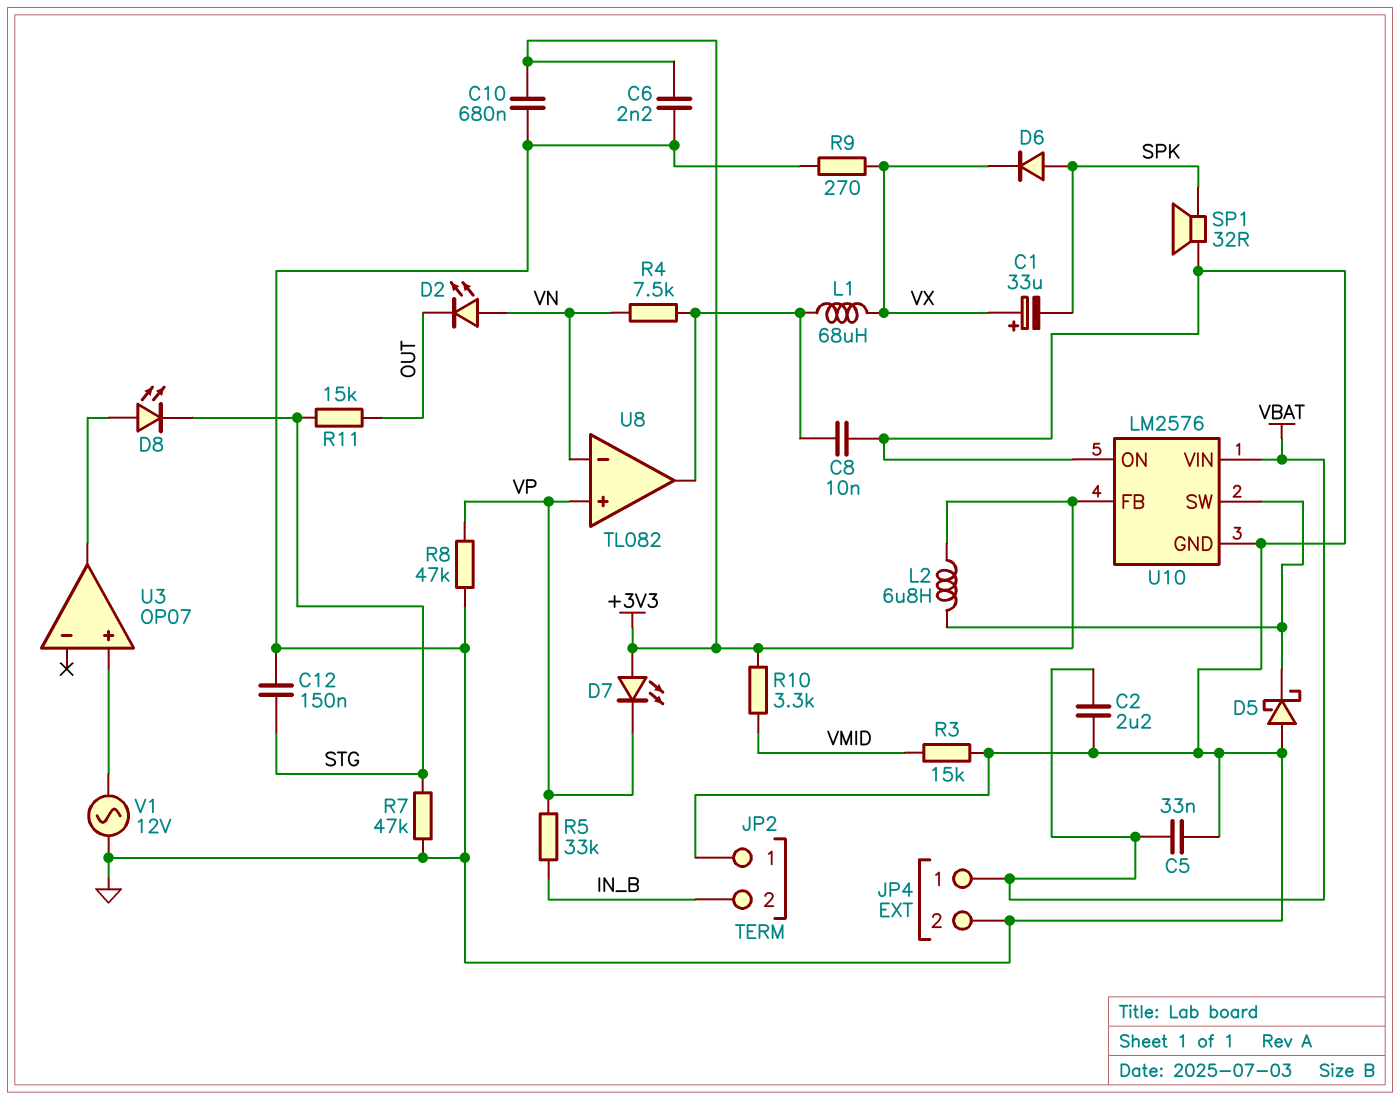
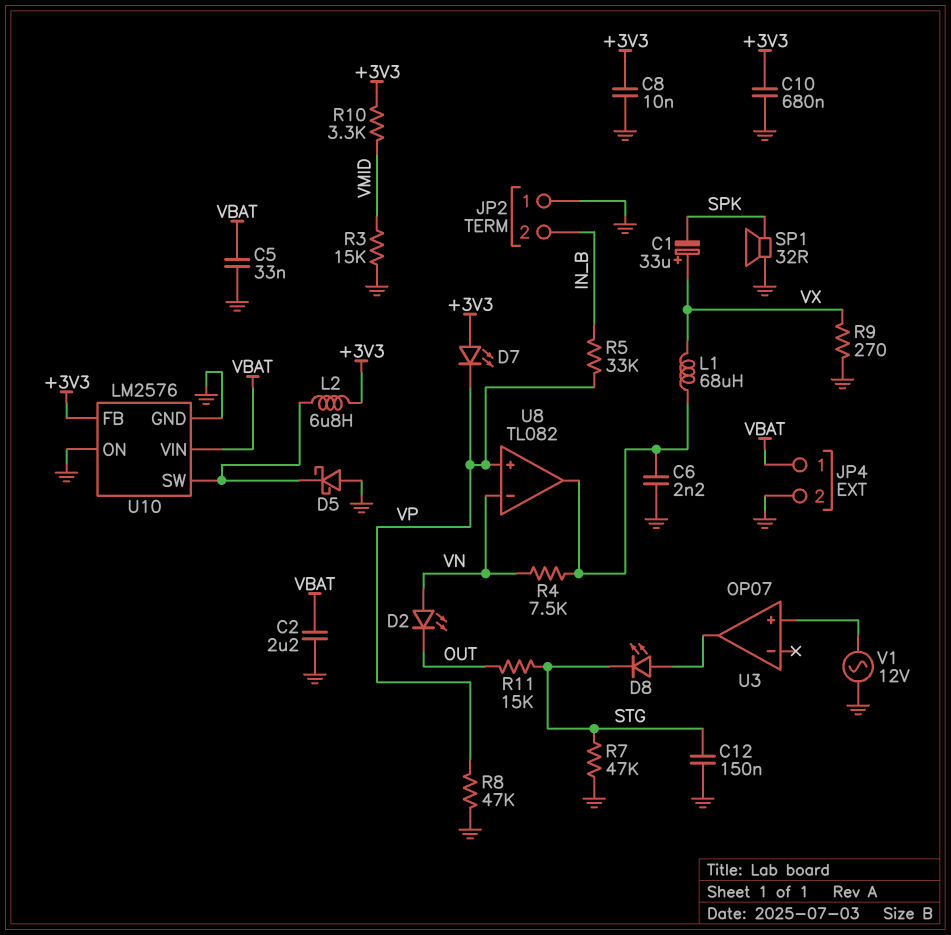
C6: 2.2nF (+3V3, GND) -> 2.2nF (GND, U8/out)
C8: 10nF (GND, U8/out) -> 10nF (+3V3, GND)
D6: diode (A SPK, K VX) -> none

